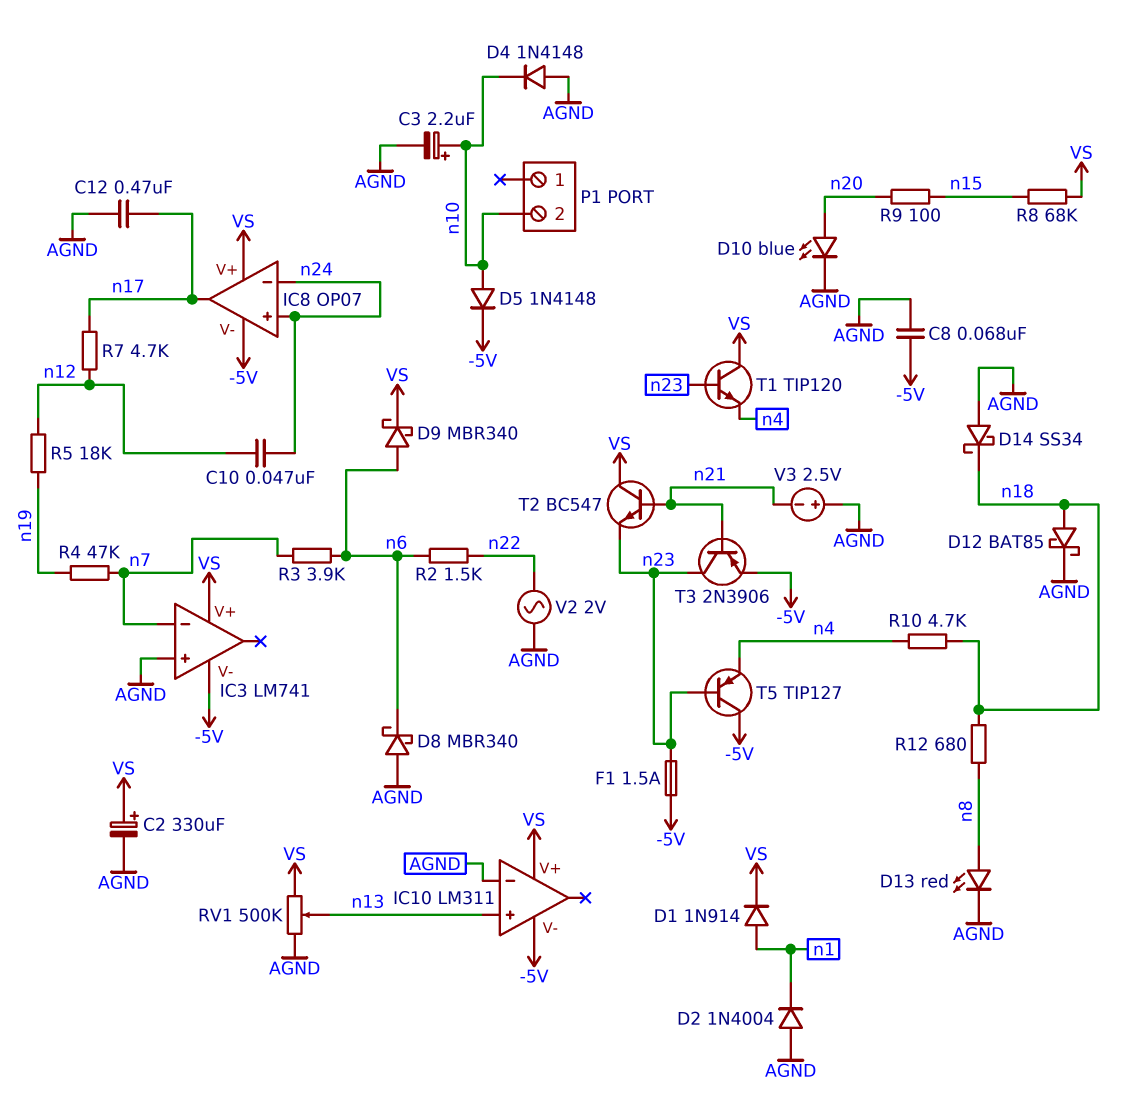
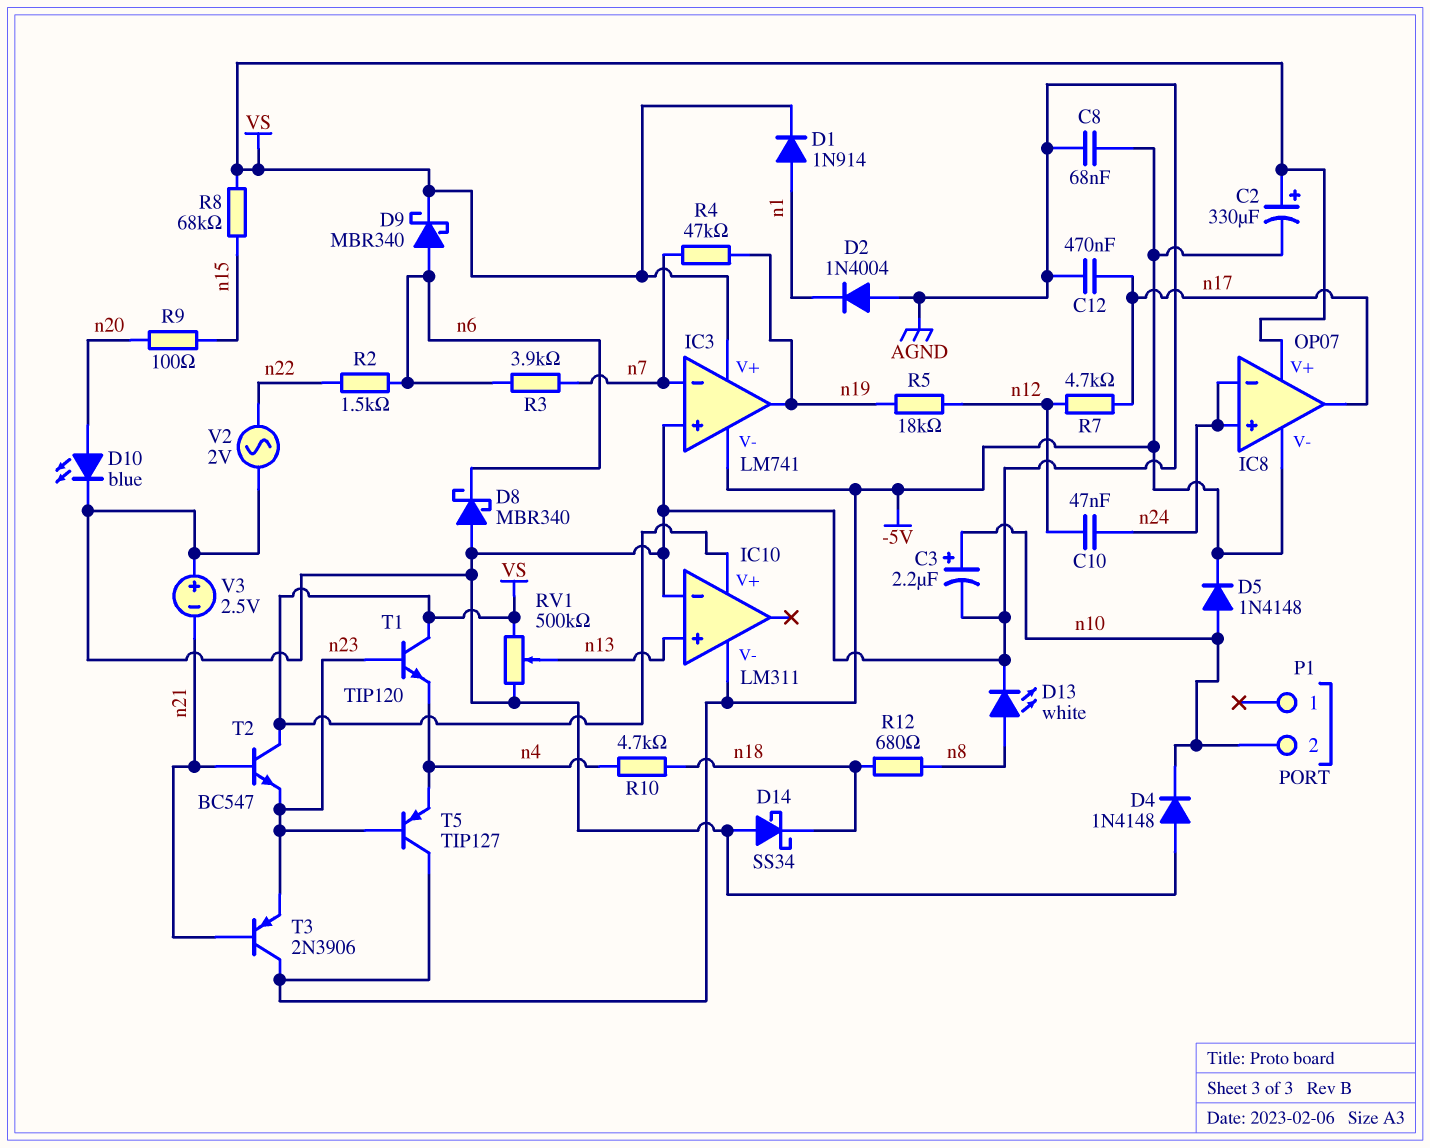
C2: 330uF (plus VS, minus AGND) -> 330uF (plus VS, minus -5V)
D12: schottky BAT85 (A n18, K AGND) -> none
D13: LED red (A n8, K AGND) -> LED white (A n8, K AGND)
F1: 1.5A (-5V, n23) -> none
IC3 pin out: none -> n19
T3: PNP 2N3906 (B n21, C n23, E -5V) -> PNP 2N3906 (B n21, C -5V, E n23)

